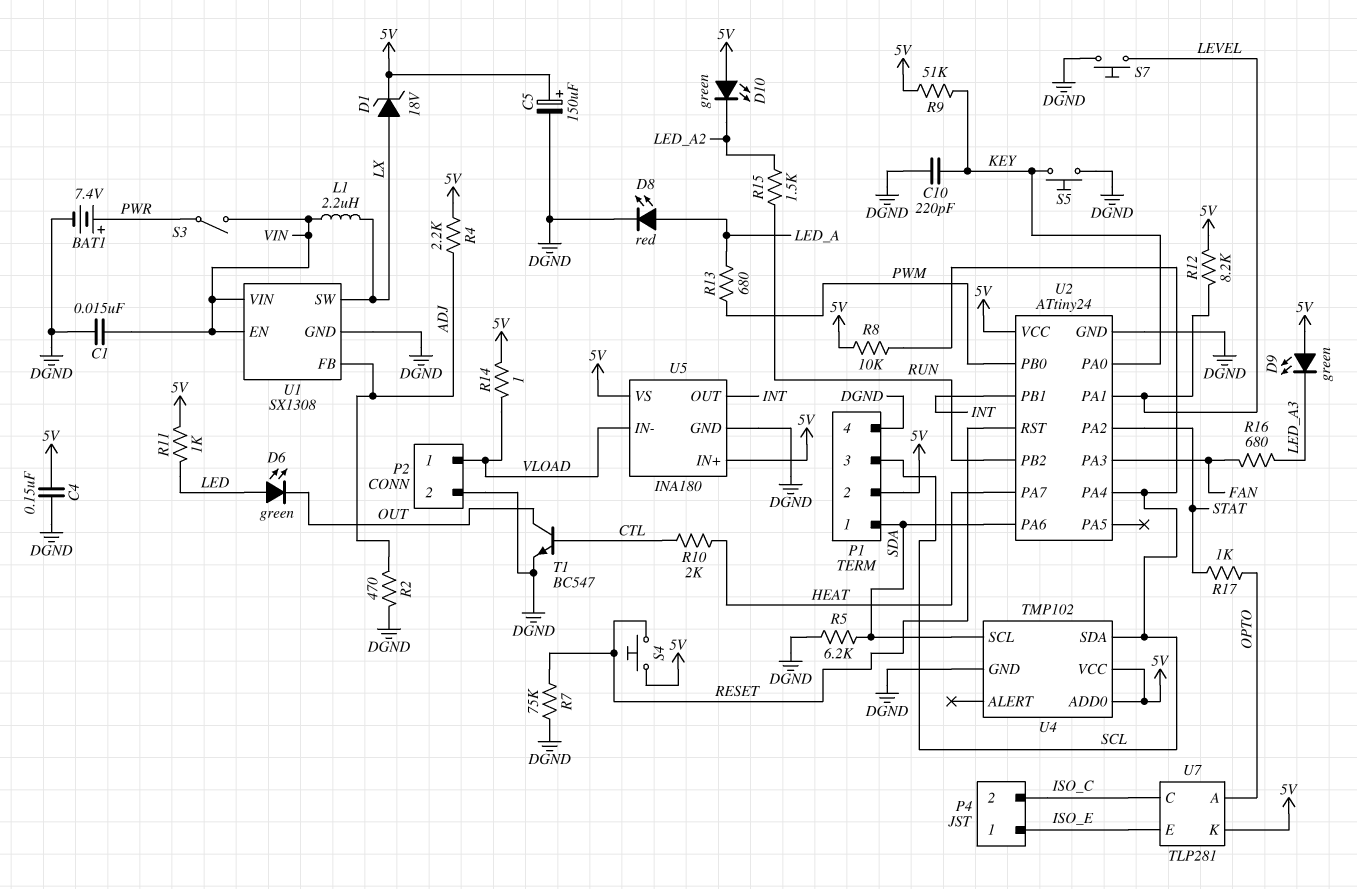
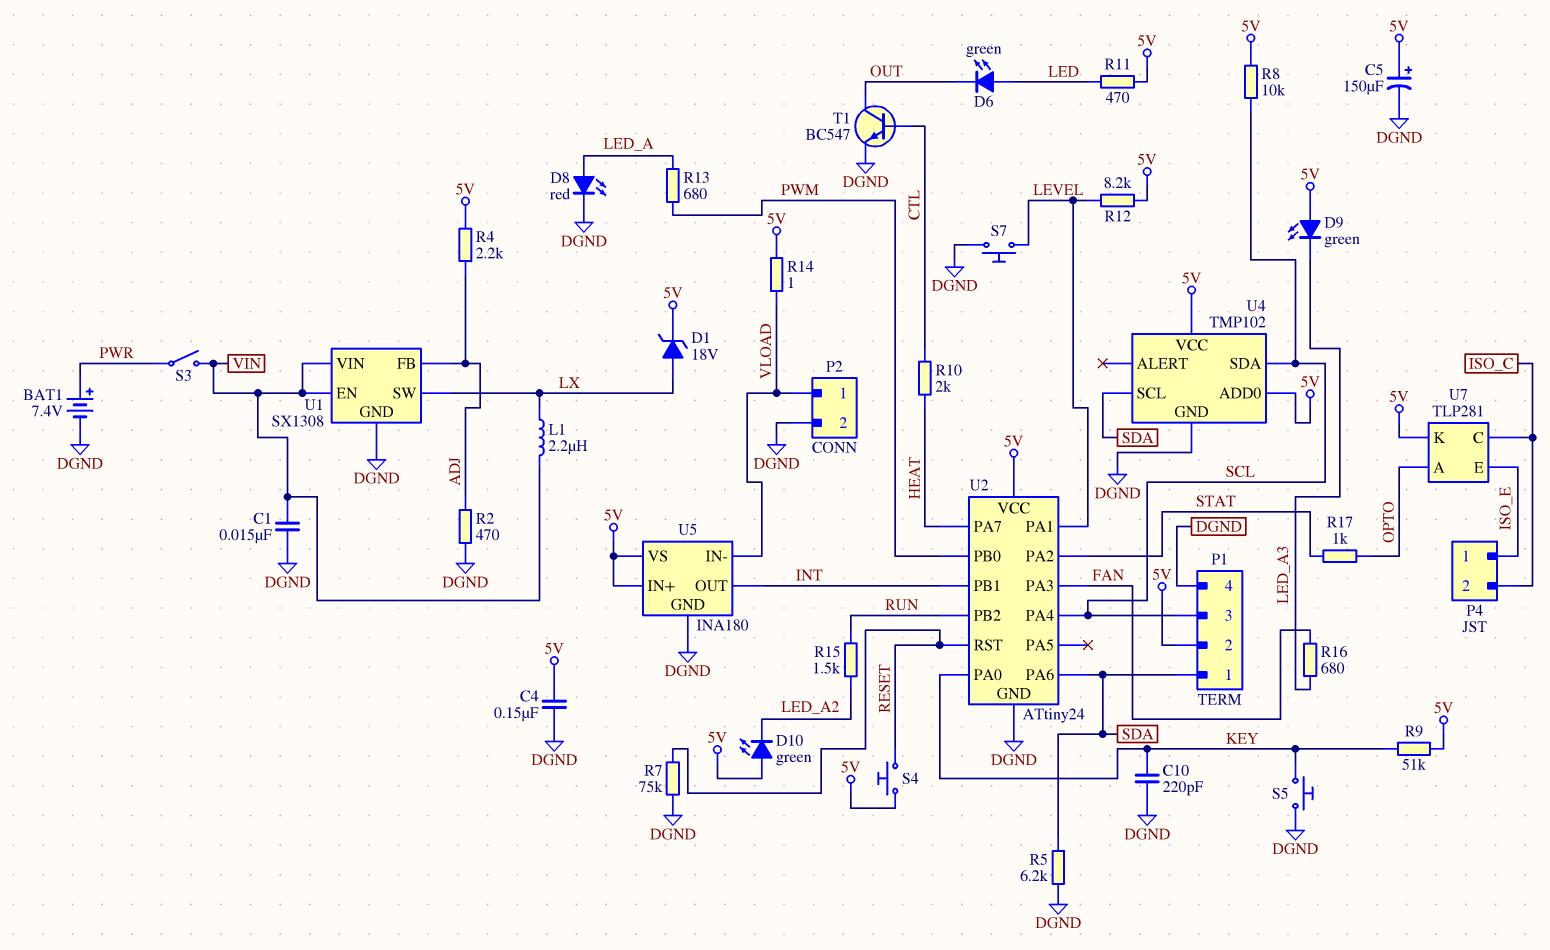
R11: 1k (5V, LED) -> 470 (5V, LED)

